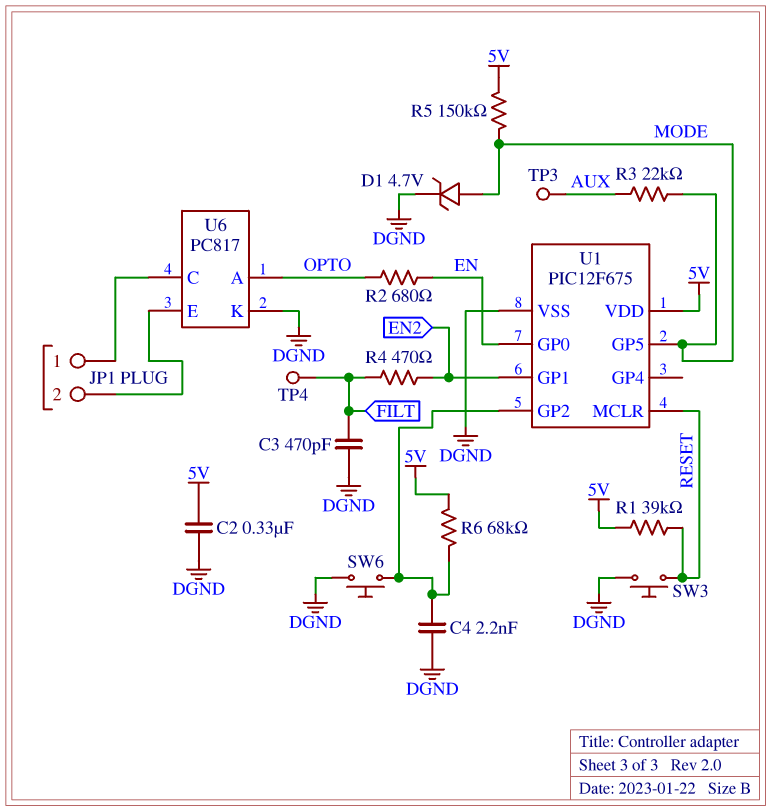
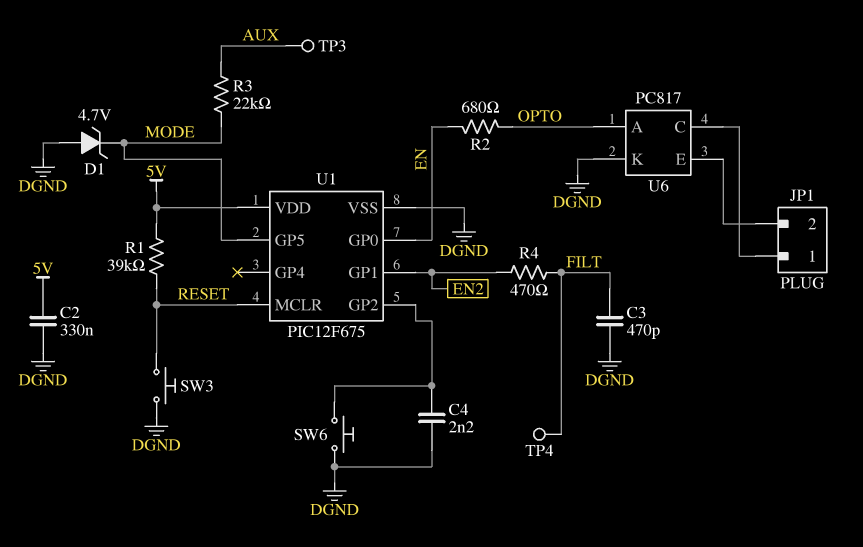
D1: zener 4.7V (A MODE, K DGND) -> zener 4.7V (A DGND, K MODE)
R5: 150k (5V, MODE) -> none
R6: 68k (5V, U1/GP2) -> none

